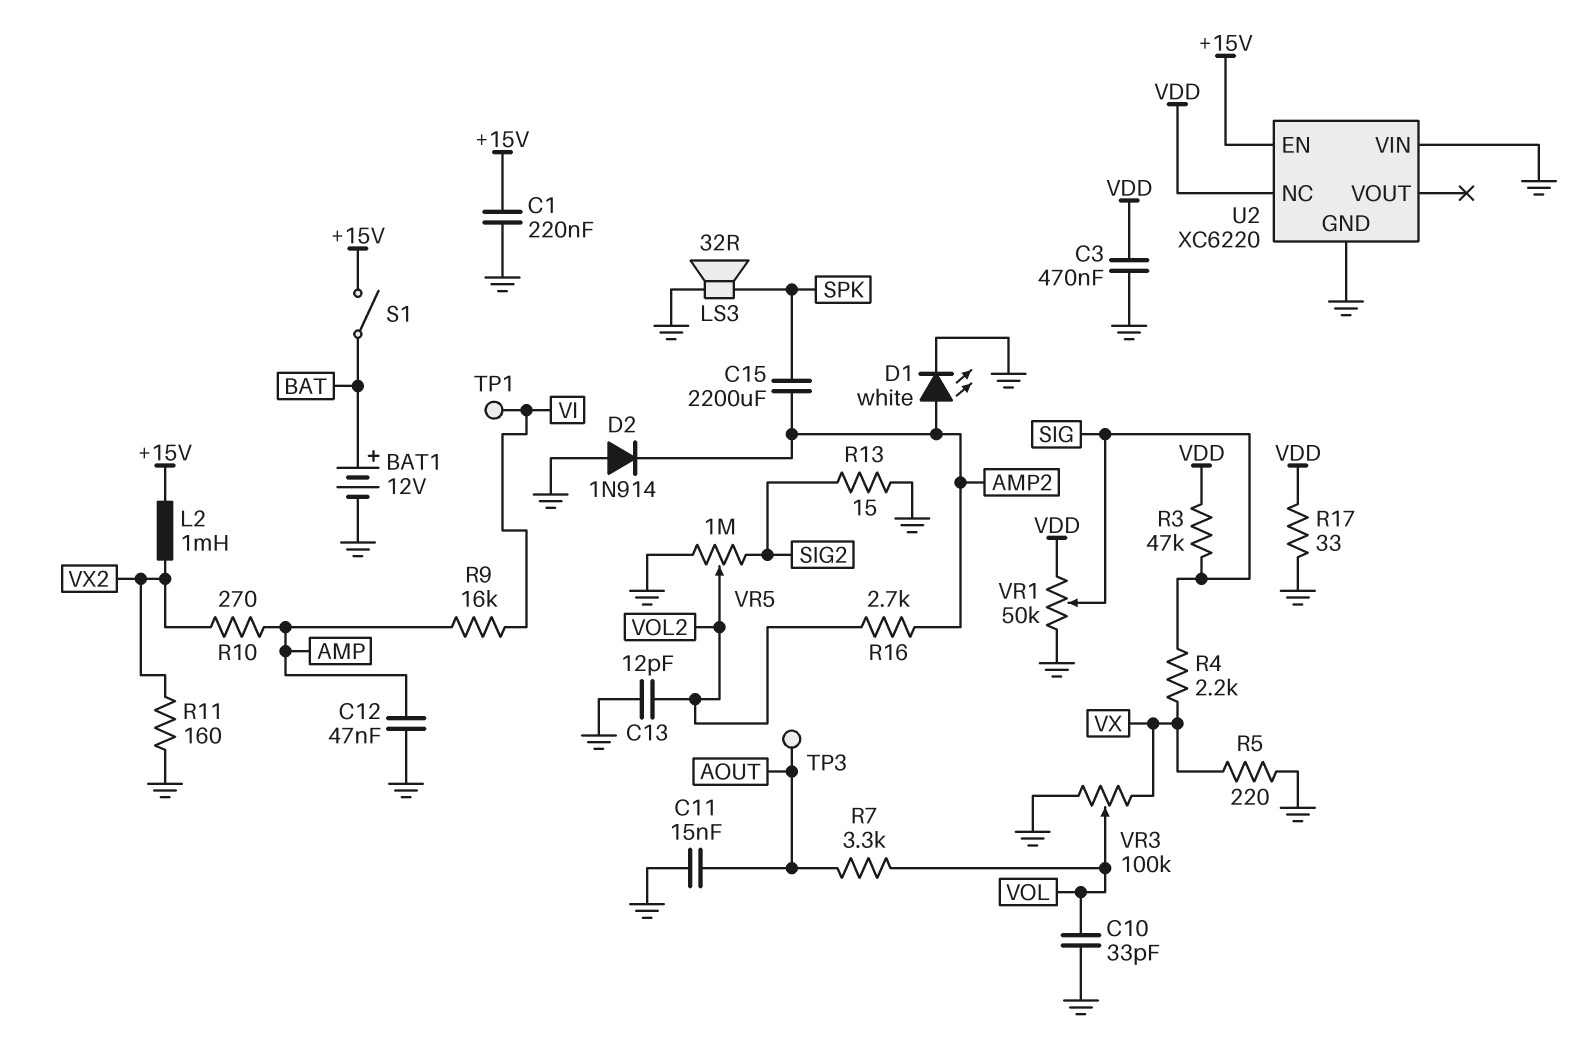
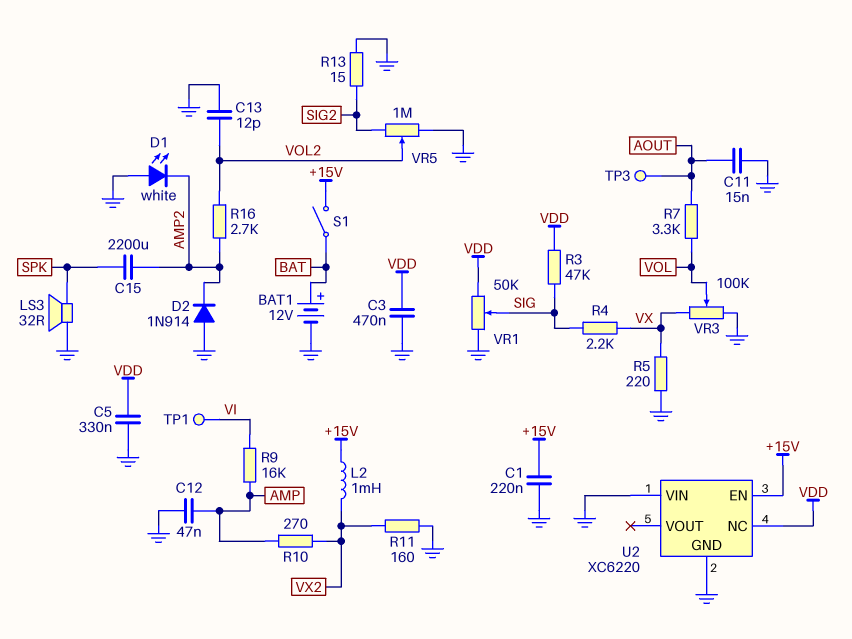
C5: none -> 330nF (GND, VDD)
C10: 33pF (GND, VOL) -> none
D1: LED white (A AMP2, K GND) -> LED white (A GND, K AMP2)
R17: 33 (GND, VDD) -> none

